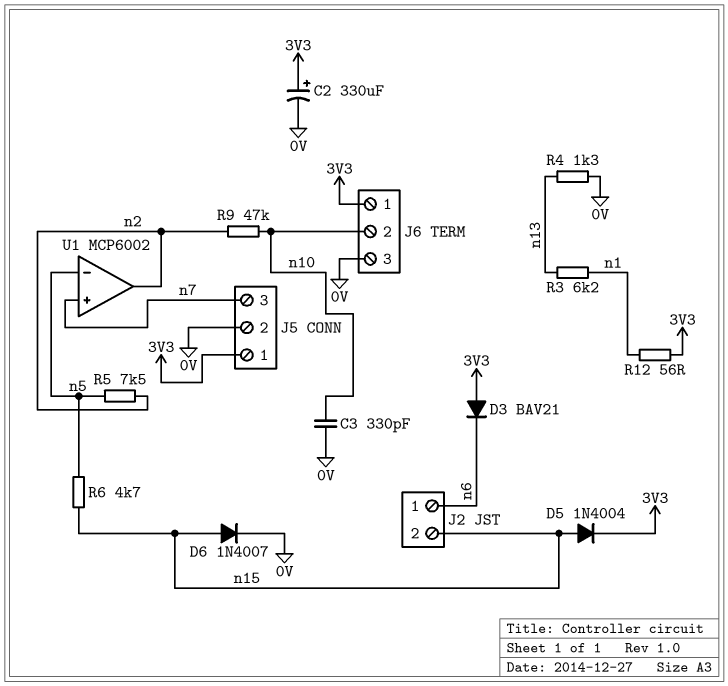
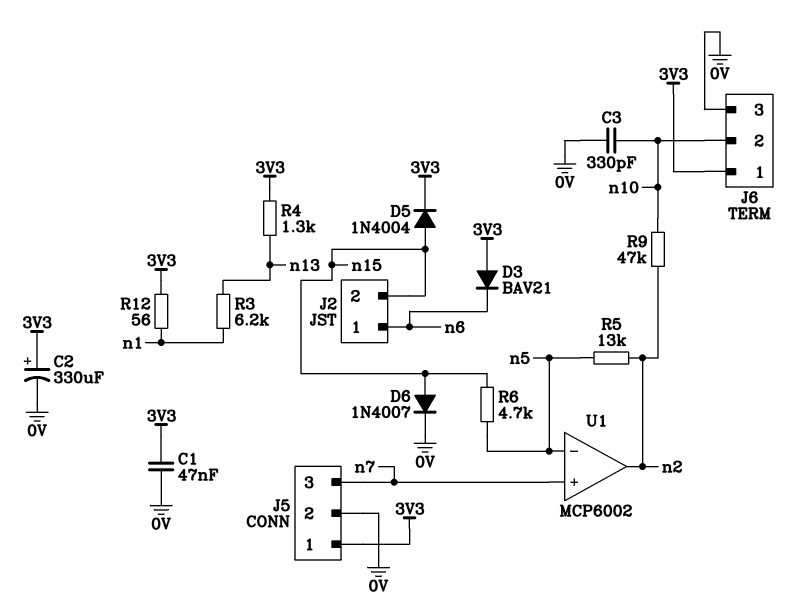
C1: none -> 47nF (0V, 3V3)
R4: 1.3k (0V, n13) -> 1.3k (3V3, n13)
R5: 7.5k (n2, n5) -> 13k (n2, n5)

